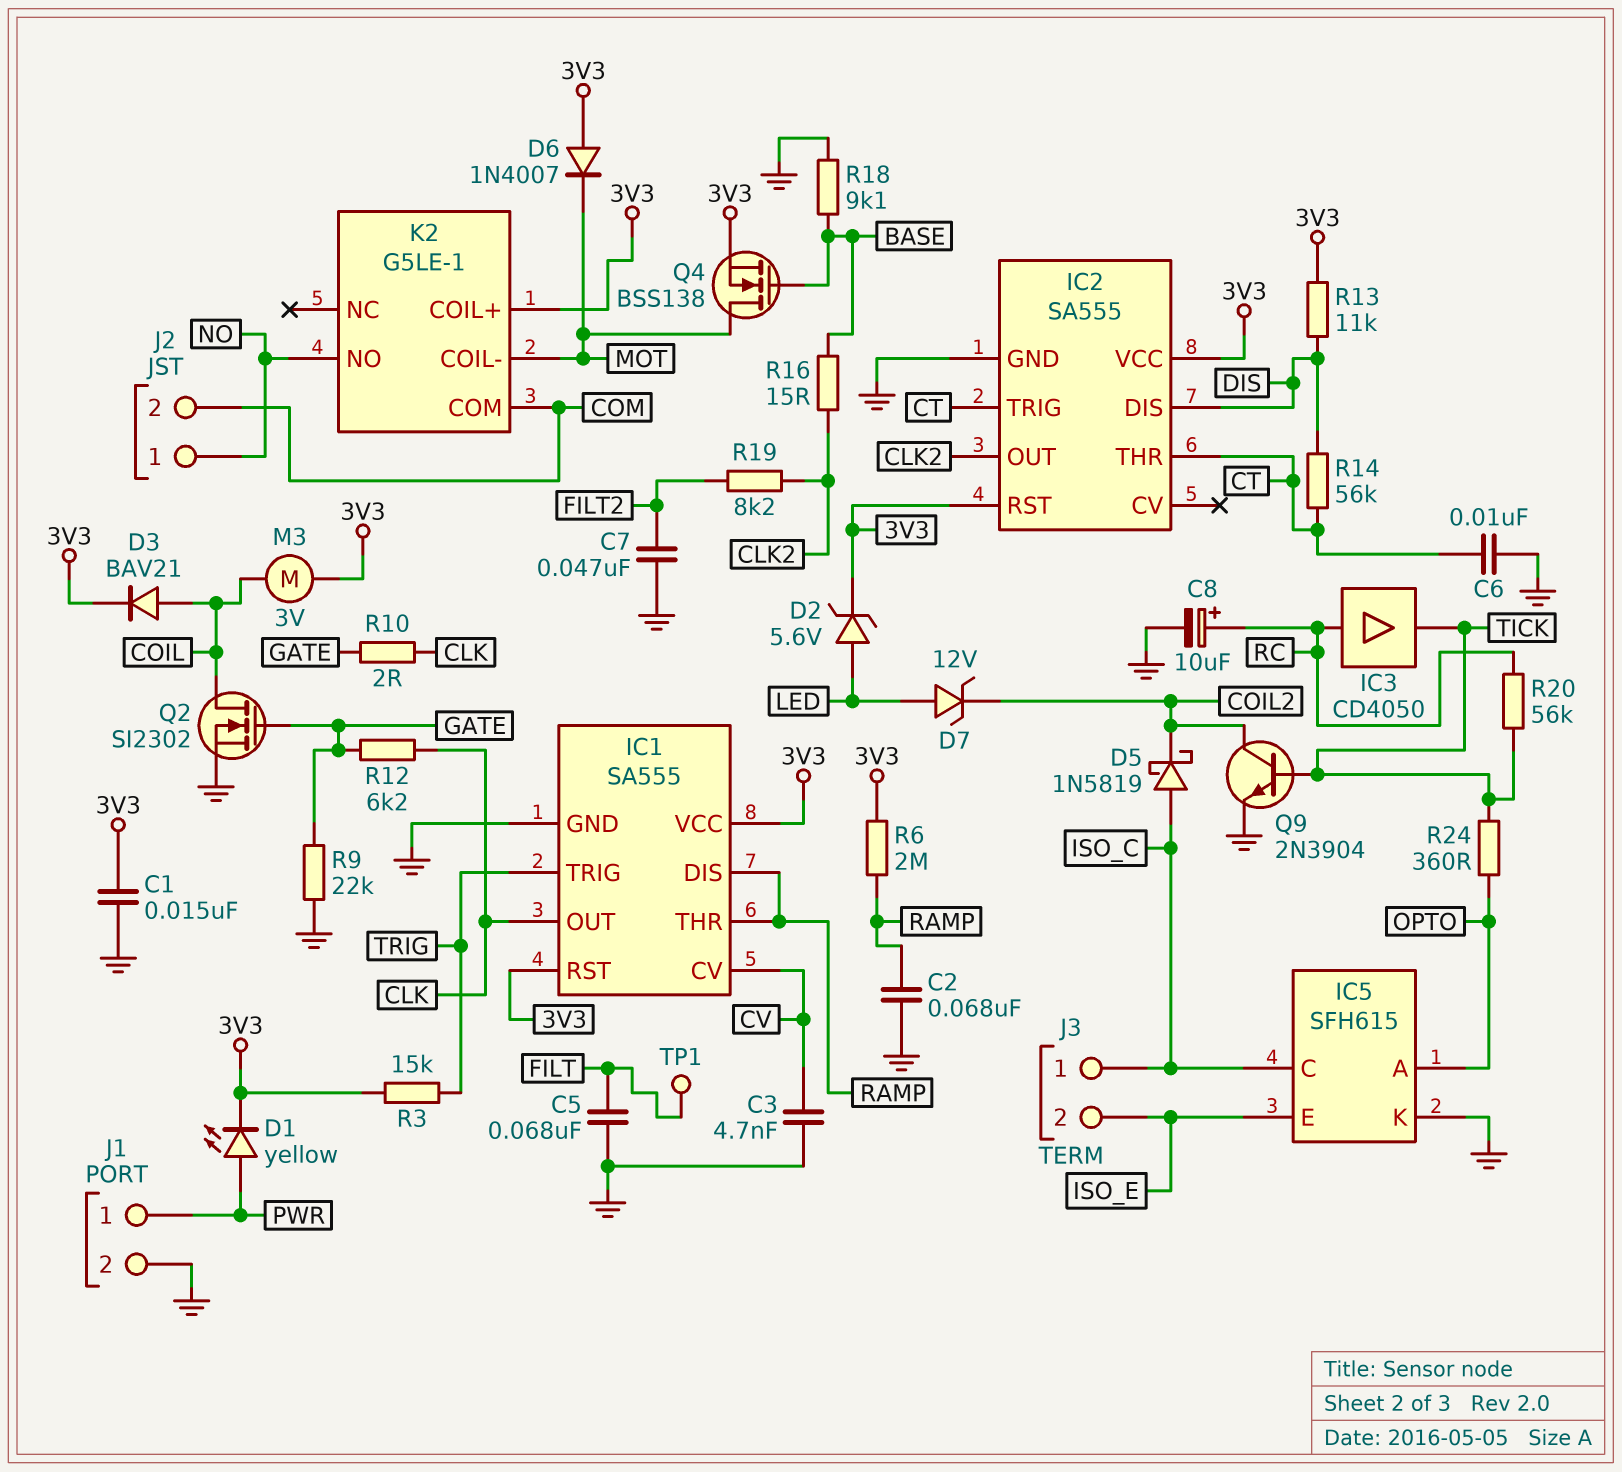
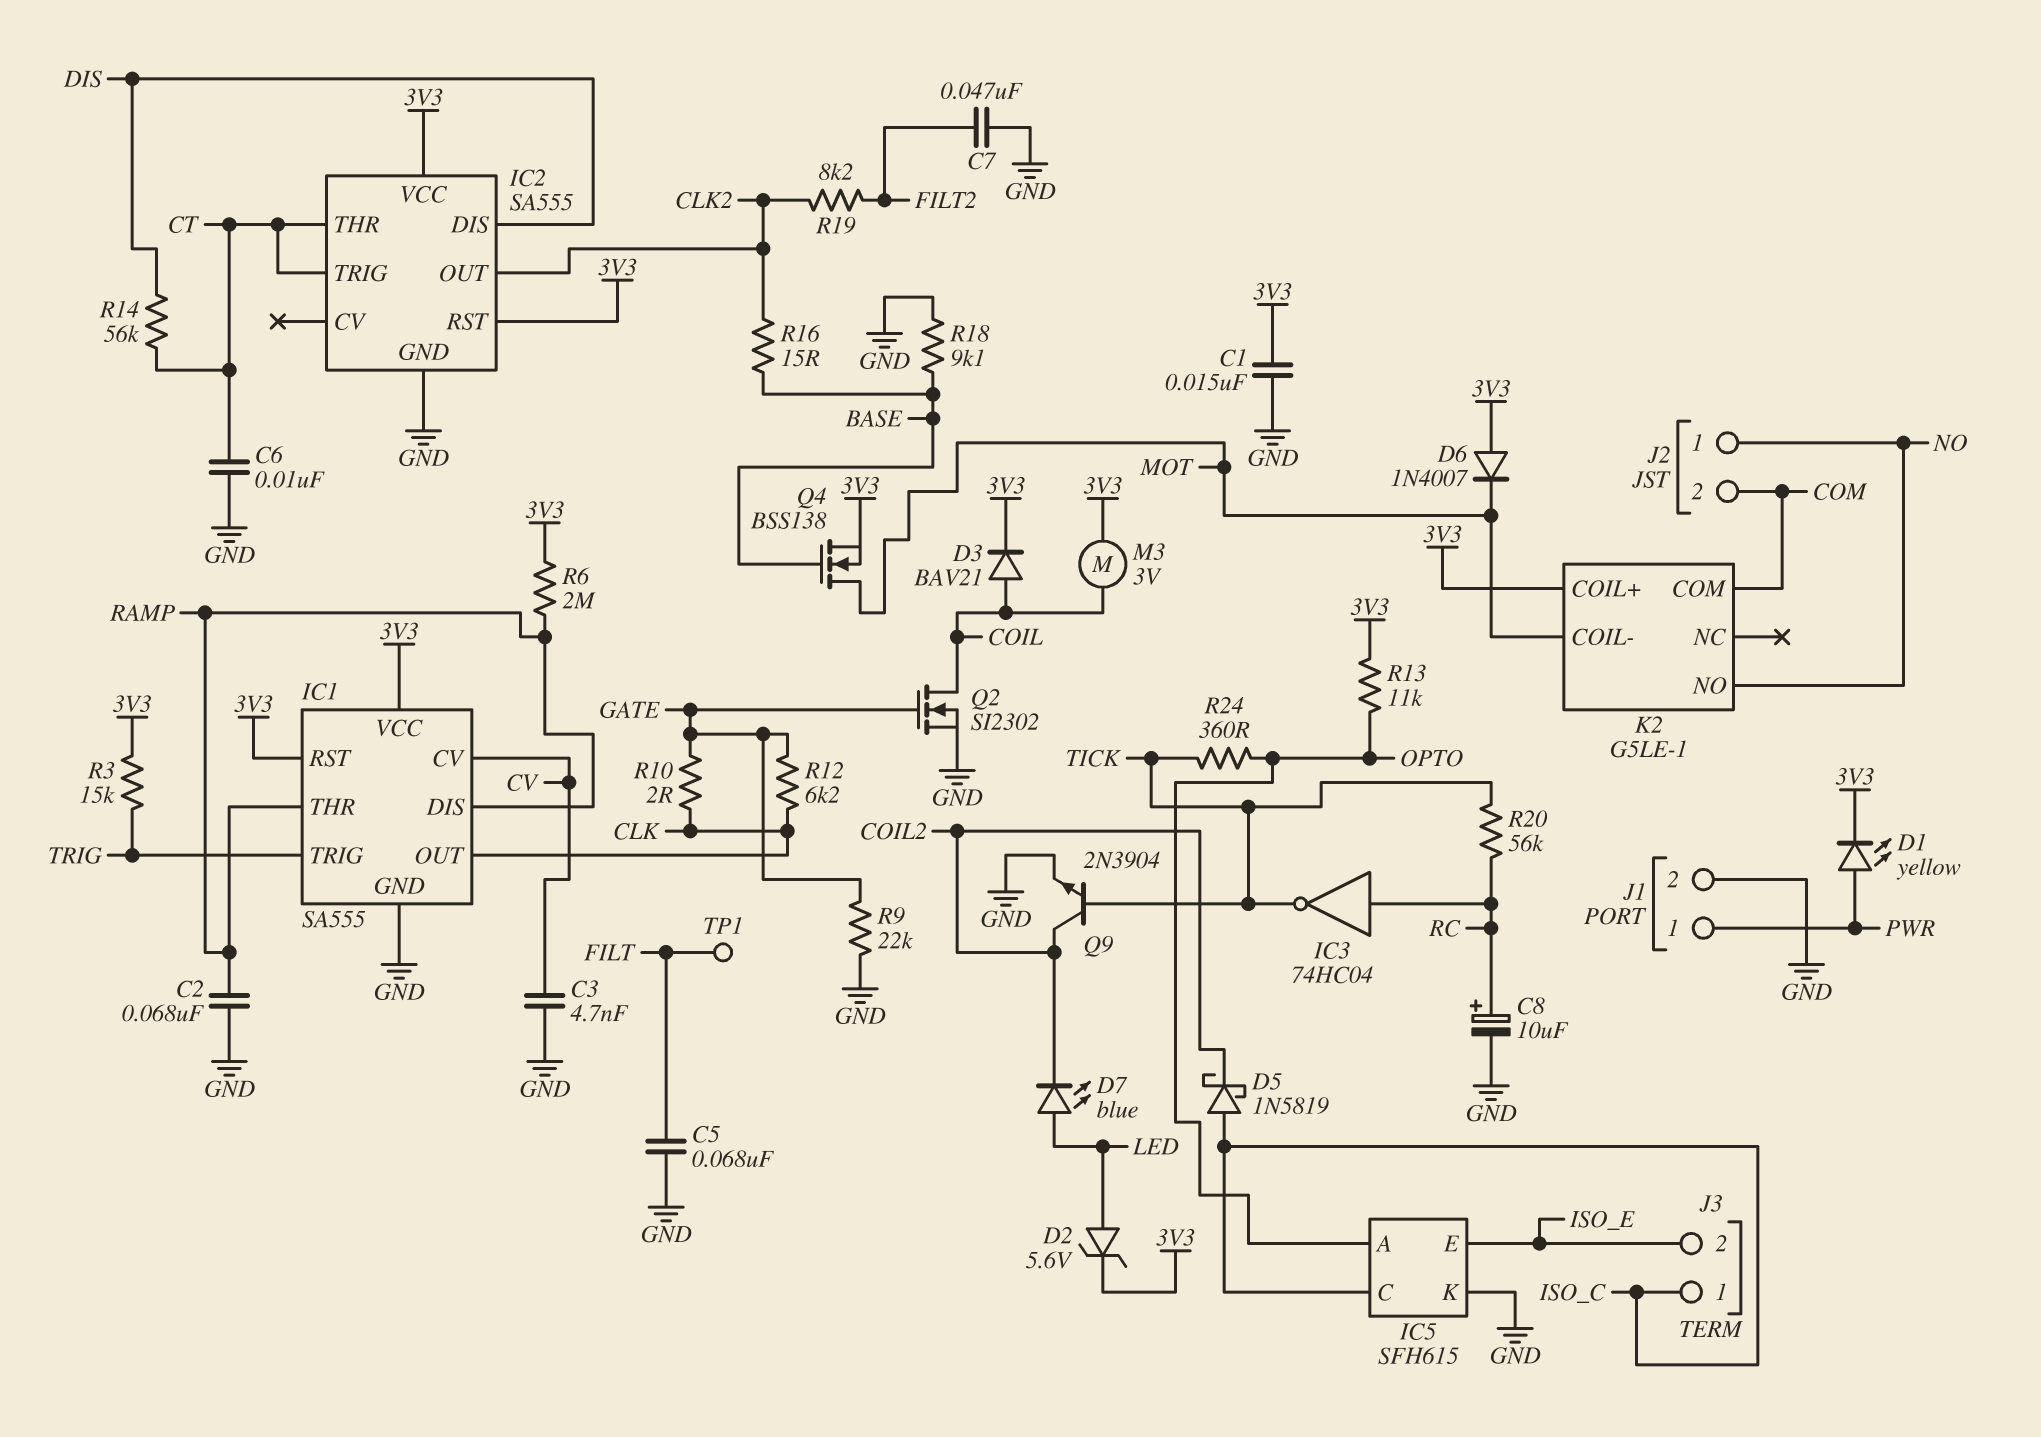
D7: zener 12V (A LED, K COIL2) -> LED blue (A LED, K COIL2)
IC3: buffer CD4050 (in RC, out TICK) -> NOT 74HC04 (in RC, out TICK)
R13: 11k (3V3, DIS) -> 11k (3V3, OPTO)

